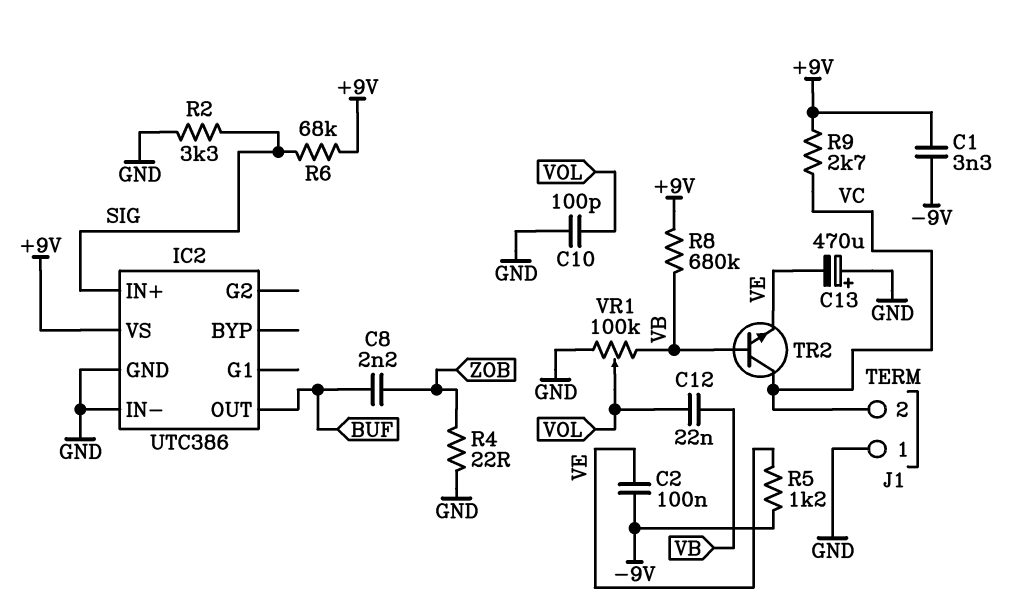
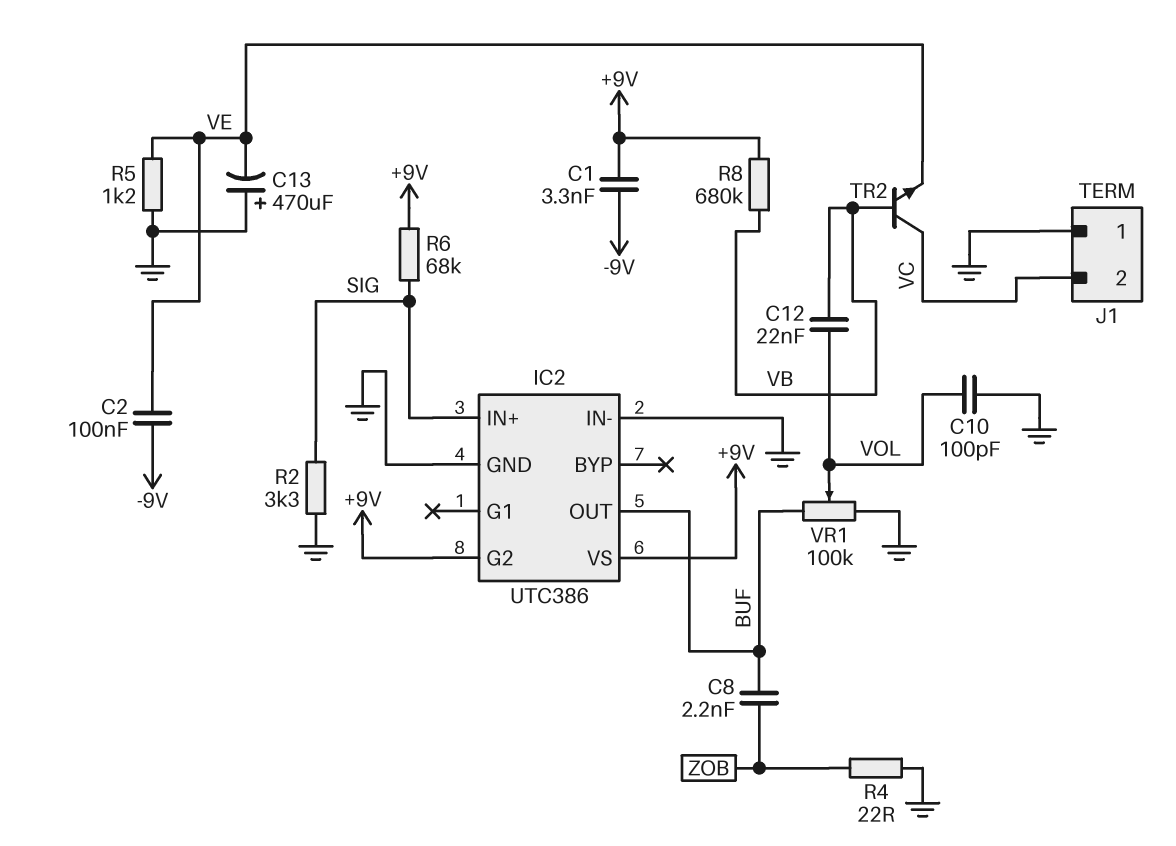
IC2 pin G2: none -> +9V
R5: 1.2k (-9V, VE) -> 1.2k (GND, VE)
R9: 2.7k (+9V, VC) -> none
VR1: 100k (GND, VB, wiper VOL) -> 100k (BUF, GND, wiper VOL)

